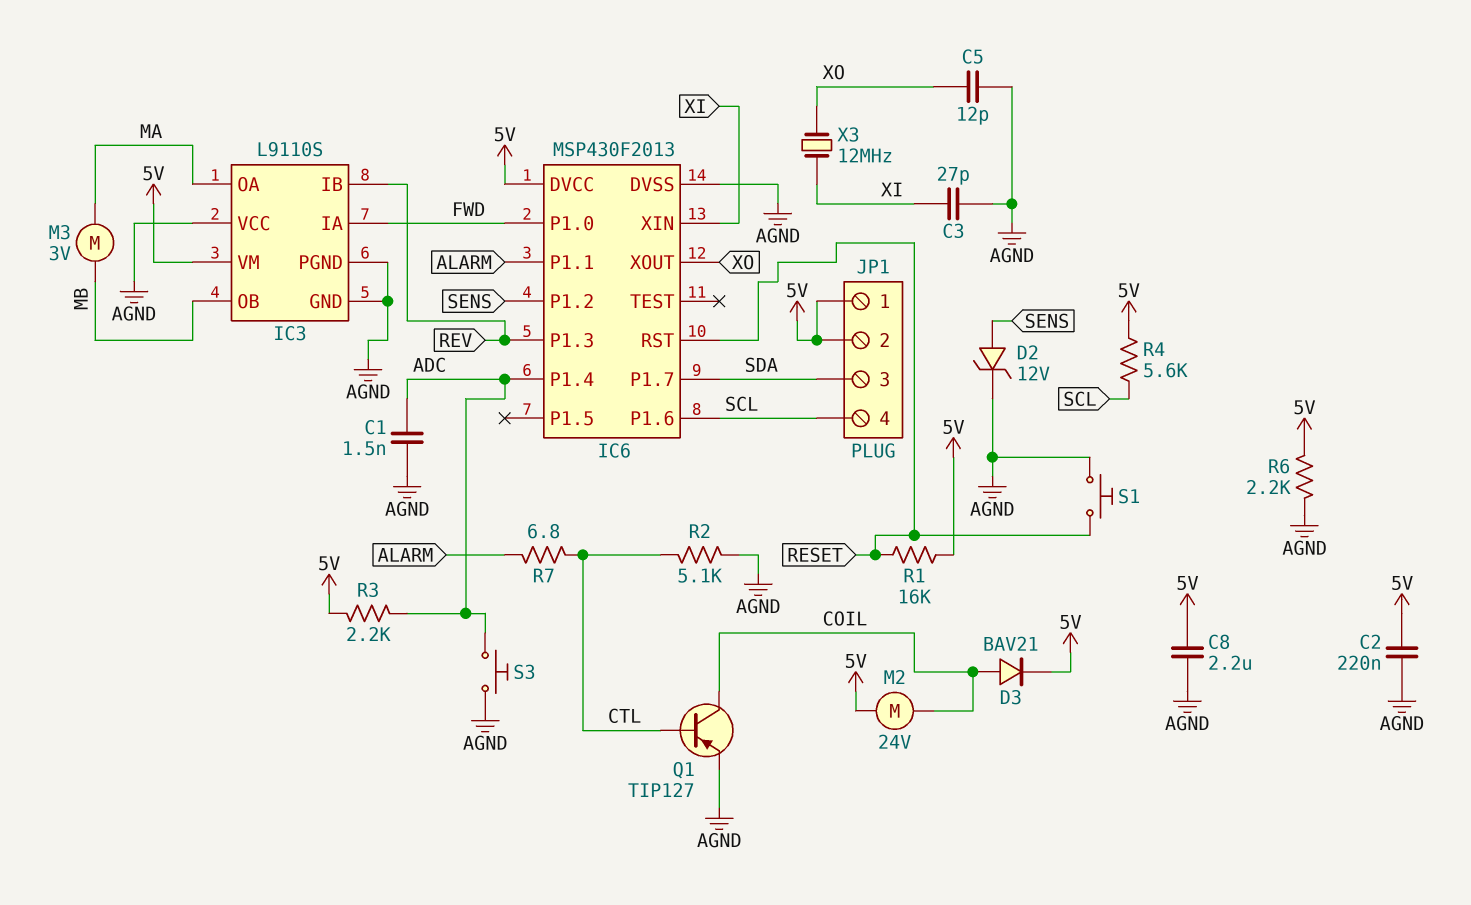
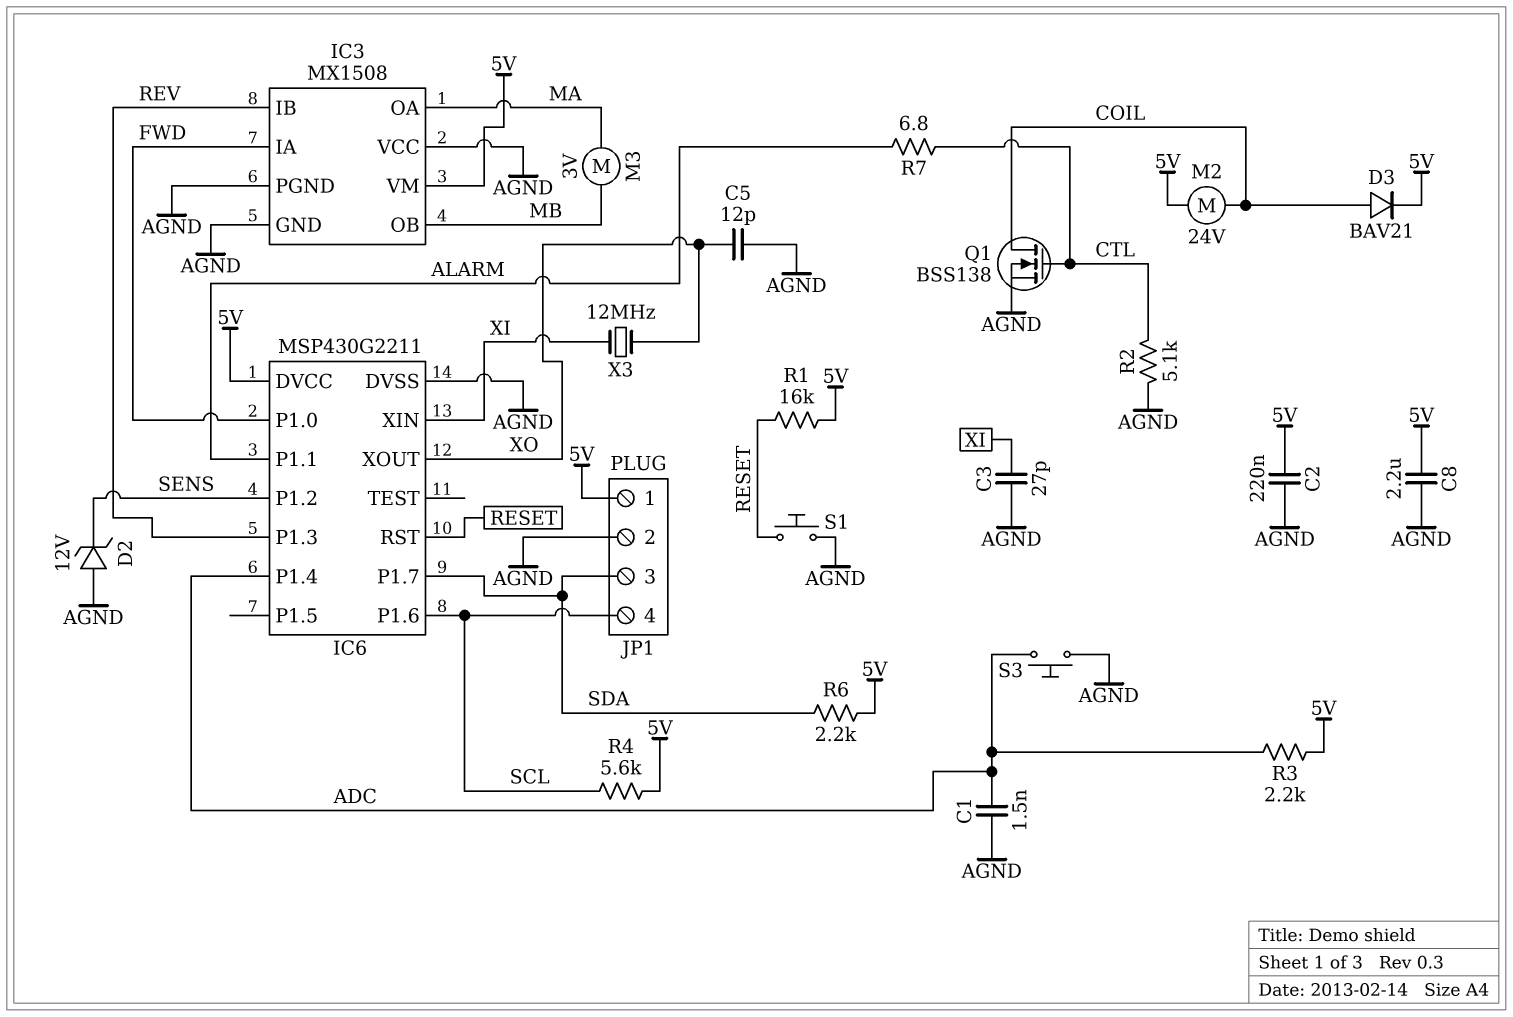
D2: zener 12V (A SENS, K AGND) -> zener 12V (A AGND, K SENS)
IC3: L9110S -> MX1508
IC6: MSP430F2013 -> MSP430G2211
JP1 pin 2: 5V -> AGND
Q1: PNP TIP127 (B CTL, C COIL, E AGND) -> NMOS BSS138 (G CTL, D COIL, S AGND)
R6: 2.2k (5V, AGND) -> 2.2k (5V, SDA)

